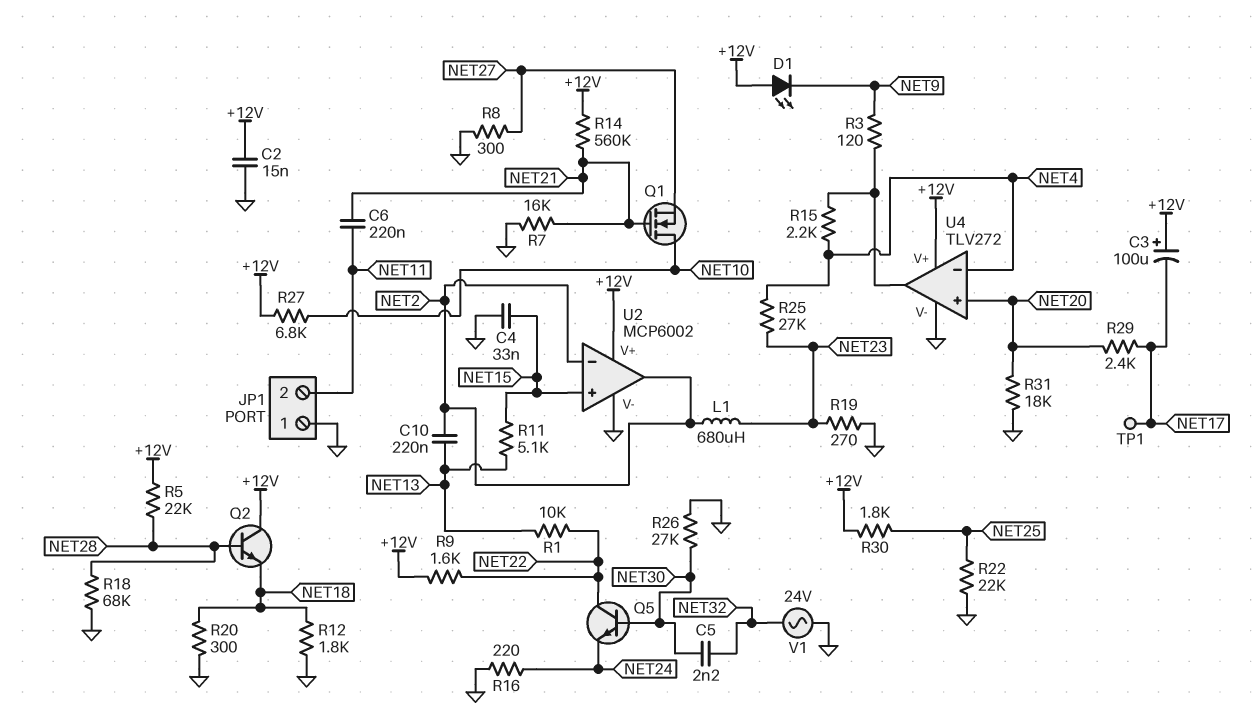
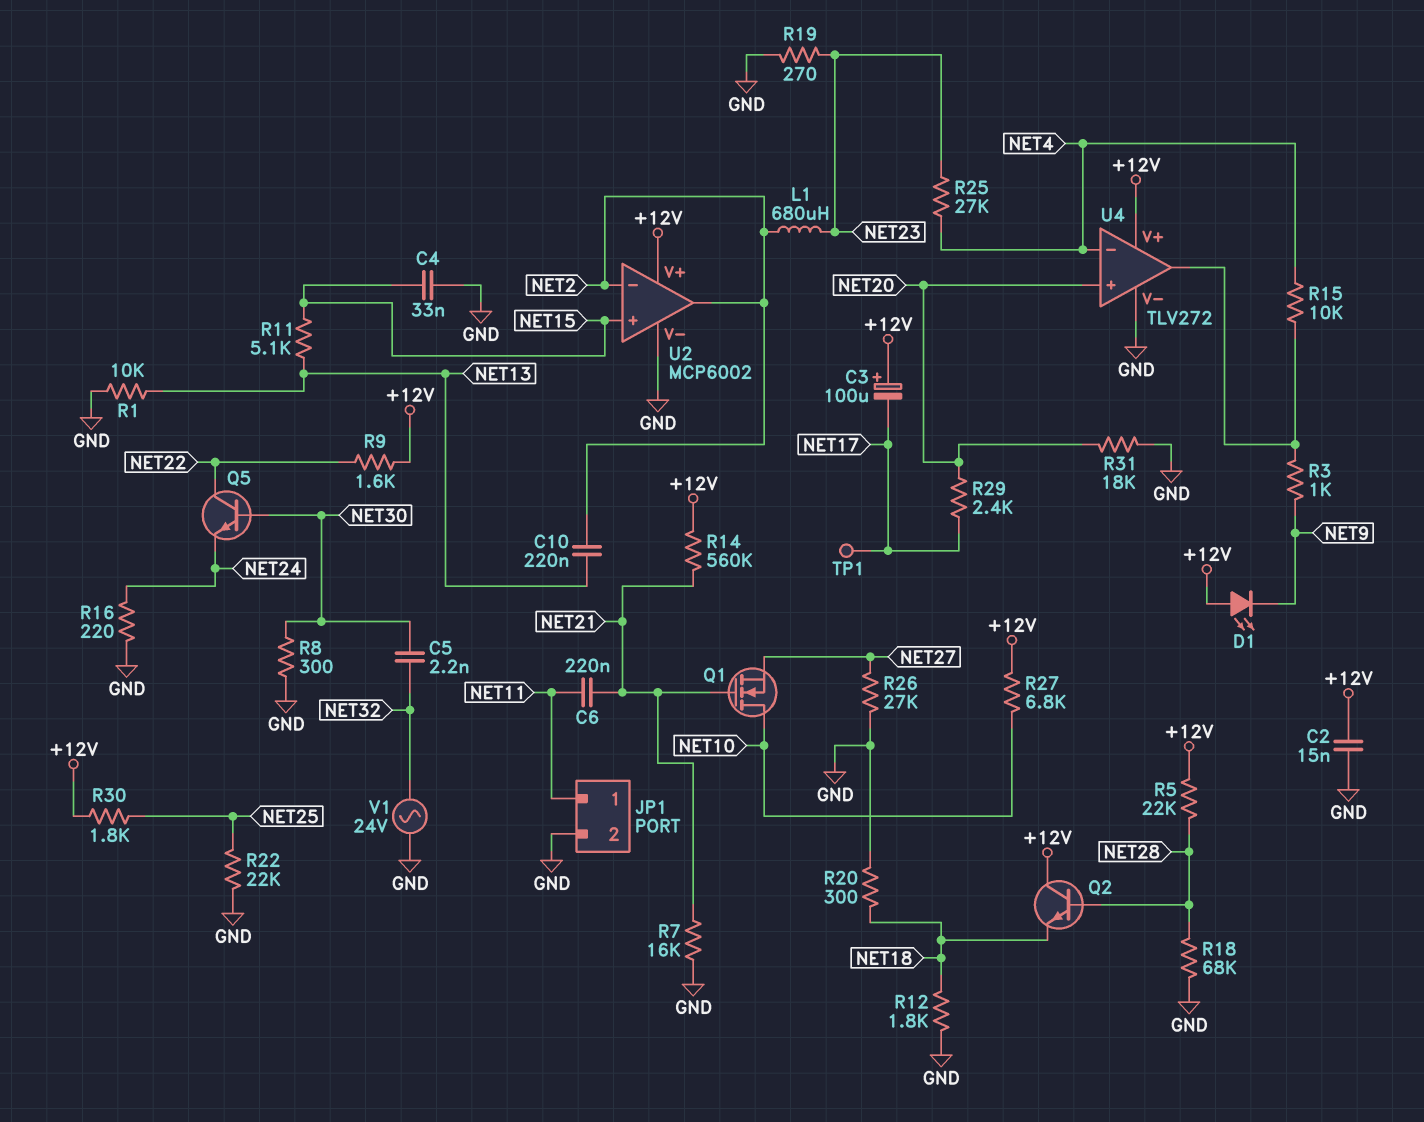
JP1 pin 1: GND -> NET11
JP1 pin 2: NET11 -> GND
R1: 10k (NET13, NET22) -> 10k (GND, NET13)
R3: 120 (NET9, U4/out) -> 1k (NET9, U4/out)
R8: 300 (GND, NET27) -> 300 (GND, NET30)
R15: 2.2k (NET4, U4/out) -> 10k (NET4, U4/out)
R26: 27k (GND, NET30) -> 27k (GND, NET27)

